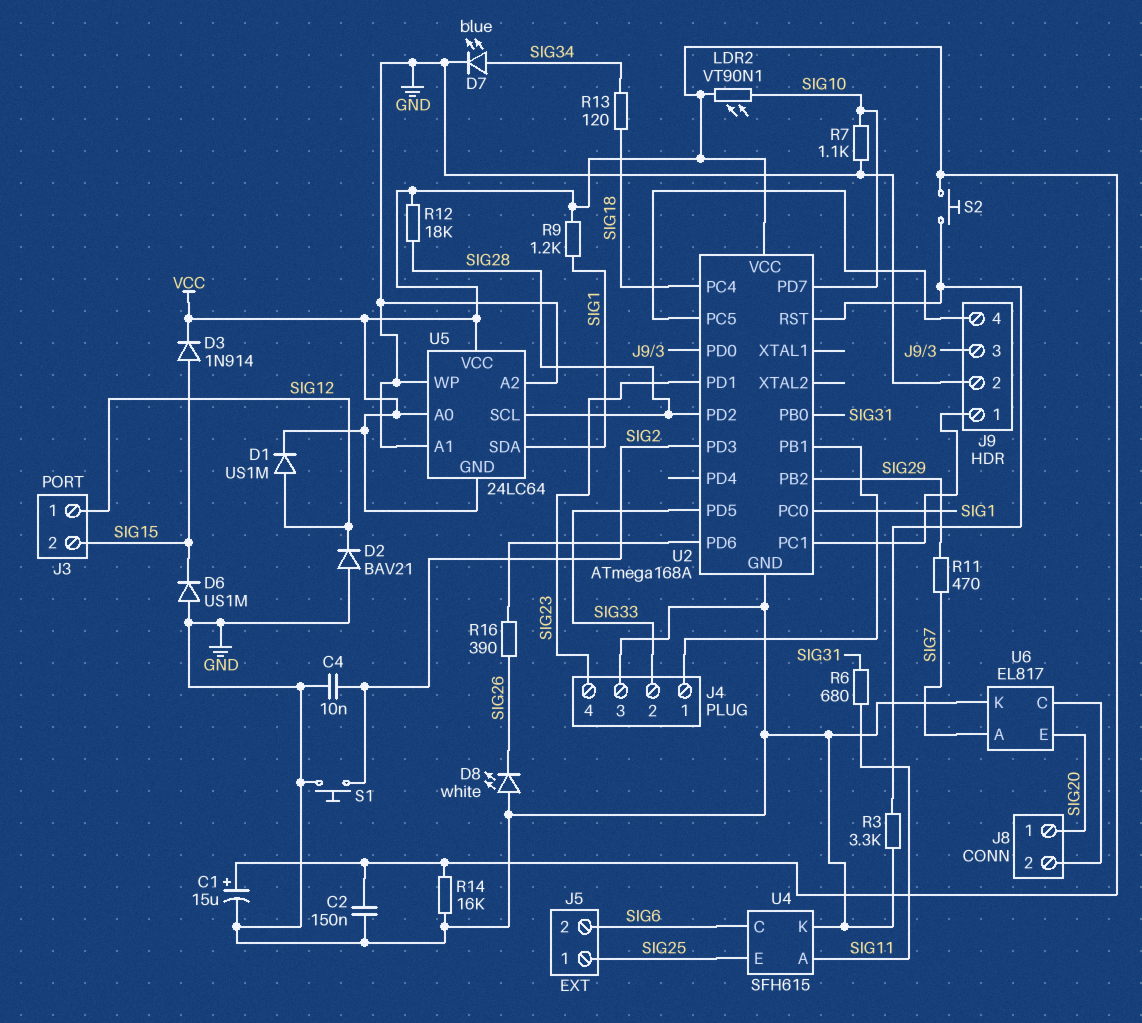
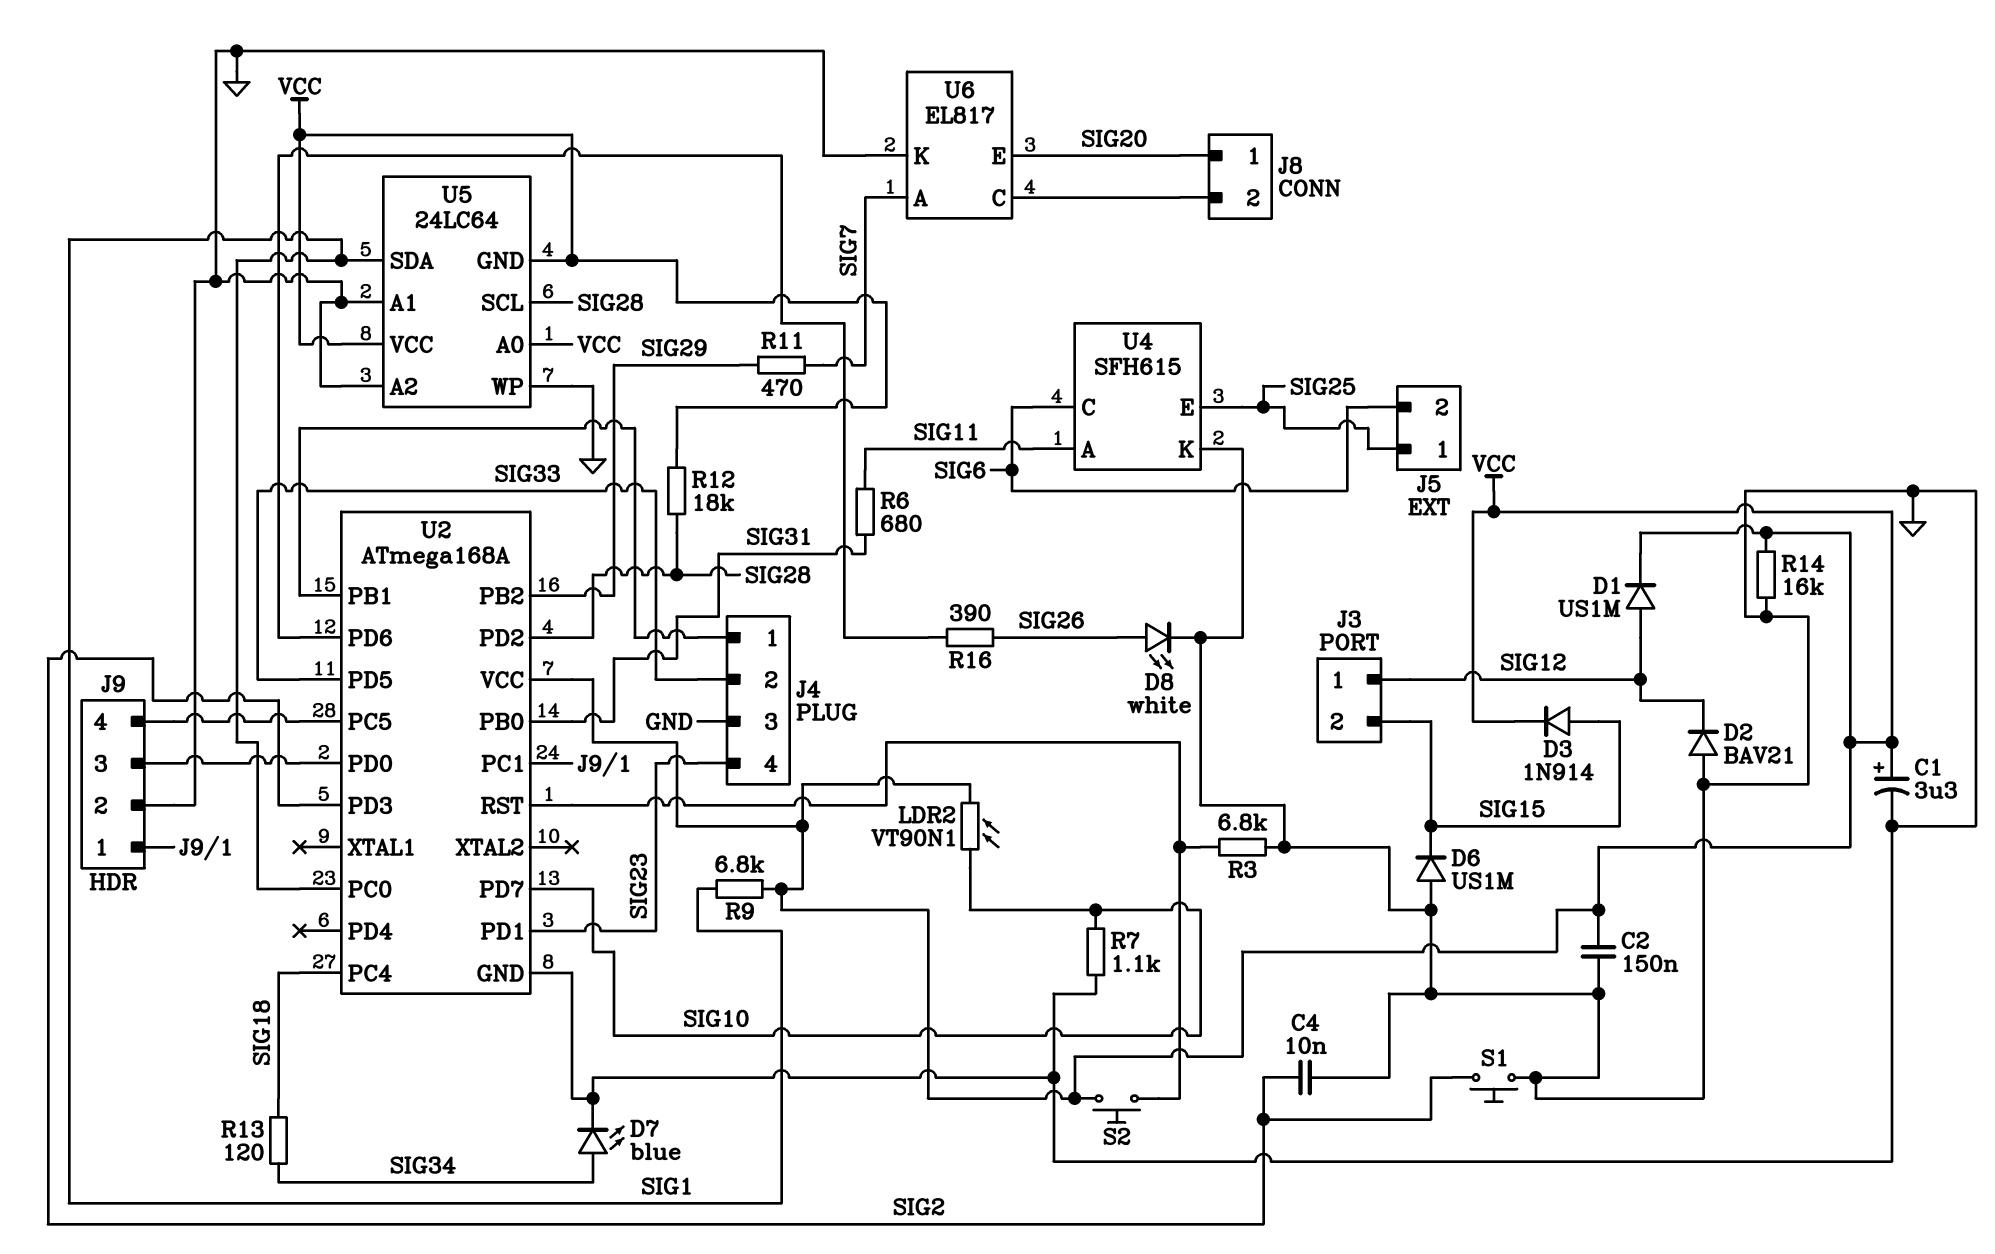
C1: 15uF (plus VCC, minus GND) -> 3.3uF (plus VCC, minus GND)
D8: LED white (A GND, K SIG26) -> LED white (A SIG26, K GND)
R3: 3.3k (GND, U2/RST) -> 6.8k (GND, U2/RST)
R9: 1.2k (SIG1, VCC) -> 6.8k (SIG1, VCC)

